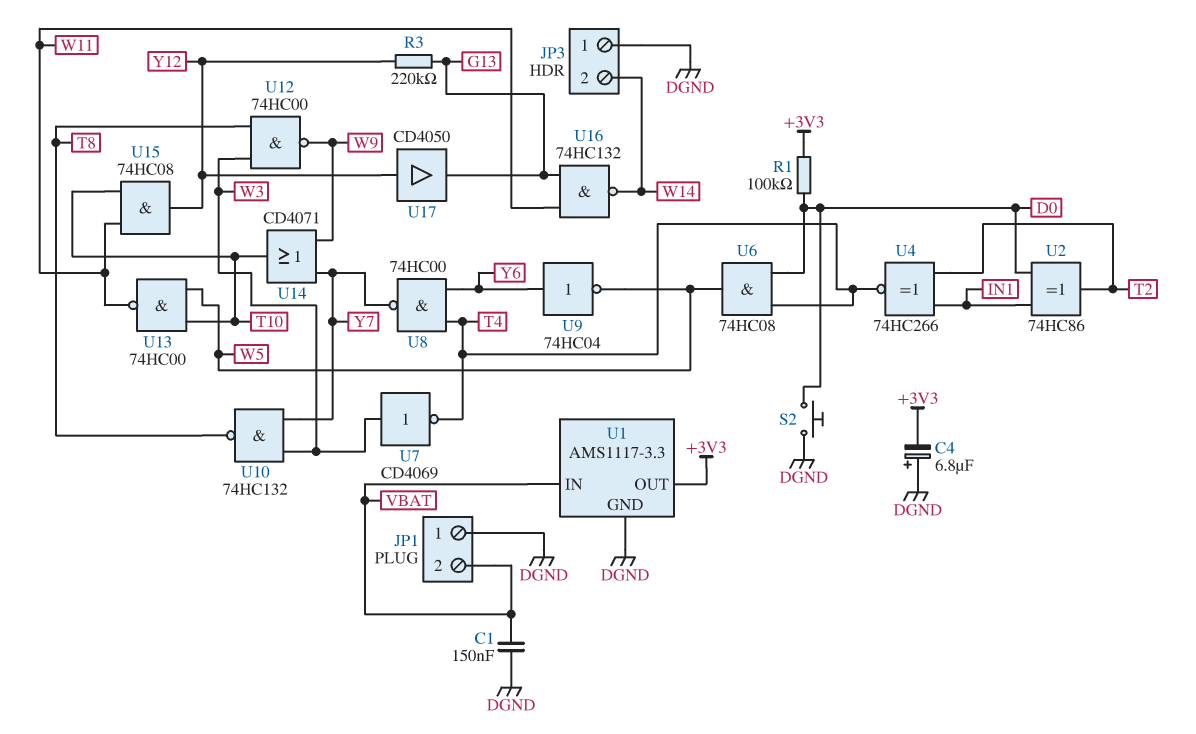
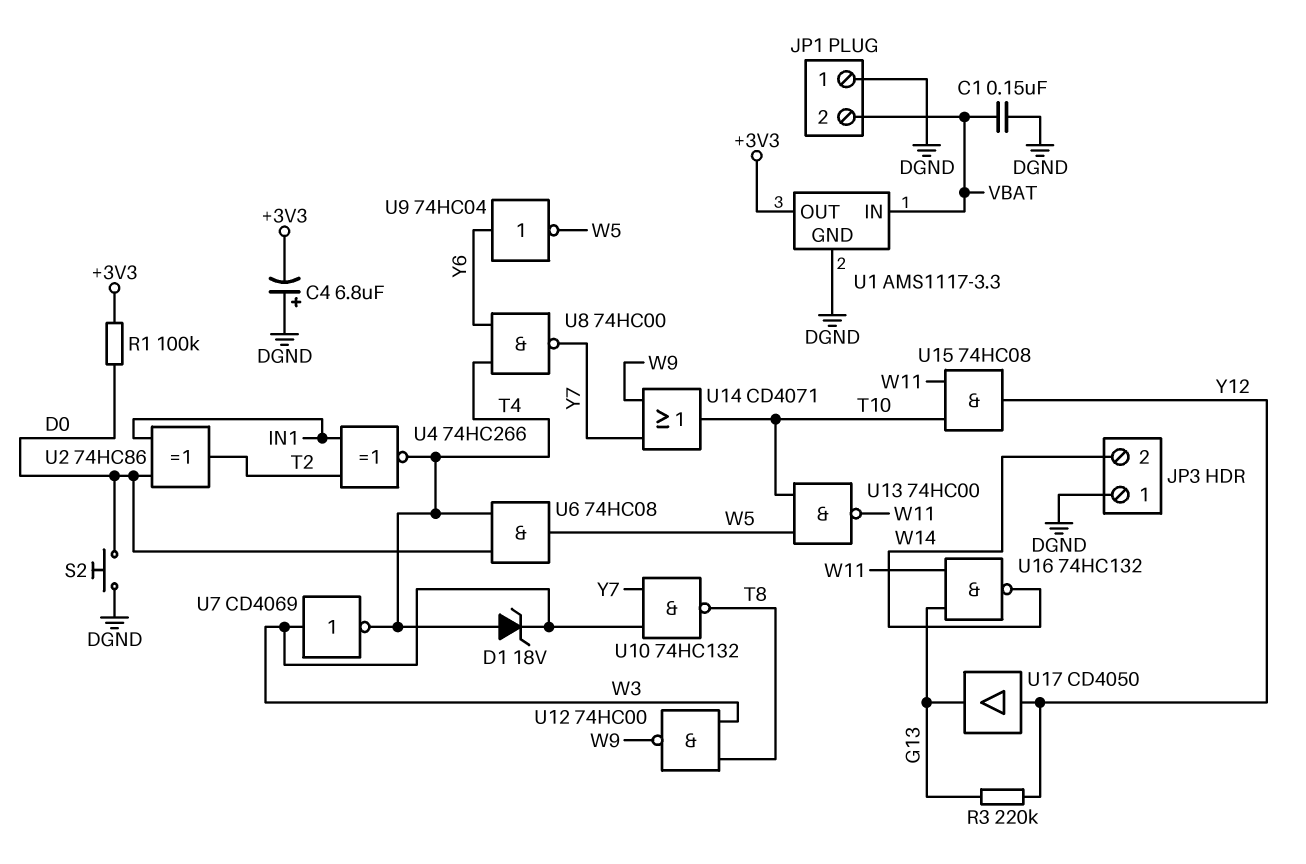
D1: none -> zener 18V (A T4, K W3)

